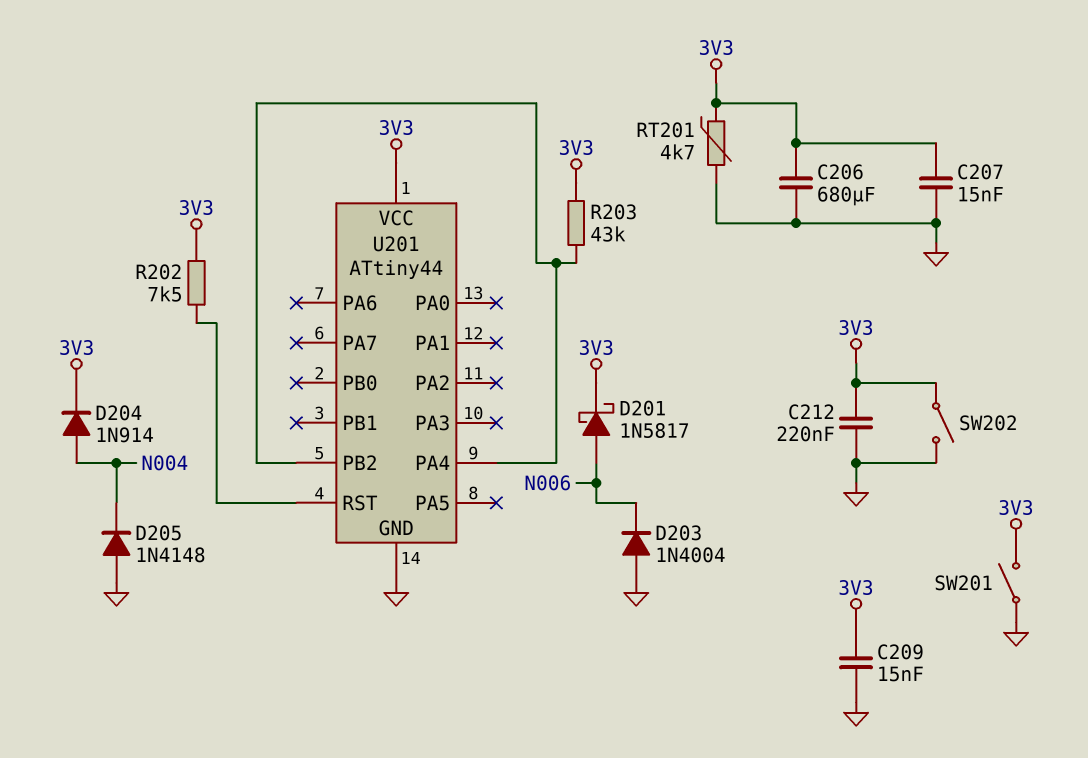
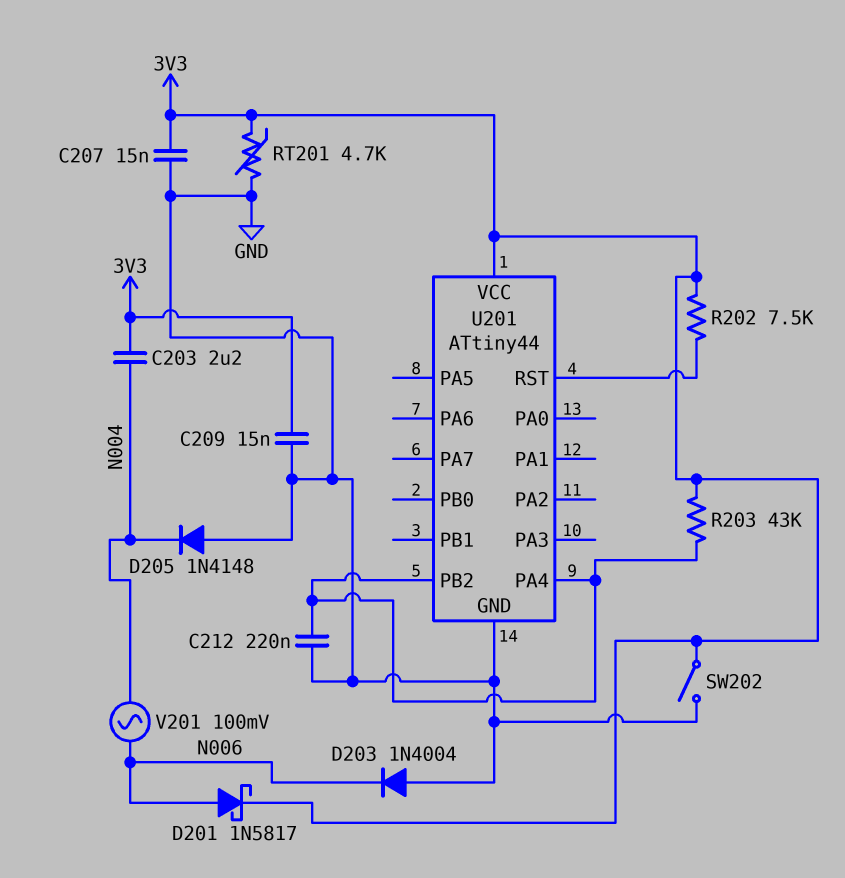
C203: none -> 2.2uF (3V3, N004)
C206: 680uF (3V3, GND) -> none
C212: 220nF (3V3, GND) -> 220nF (GND, U201/PA4)
D204: diode 1N914 (A N004, K 3V3) -> none
SW201: switch (3V3, GND) -> none
V201: none -> AC 100mV (N004, N006)

